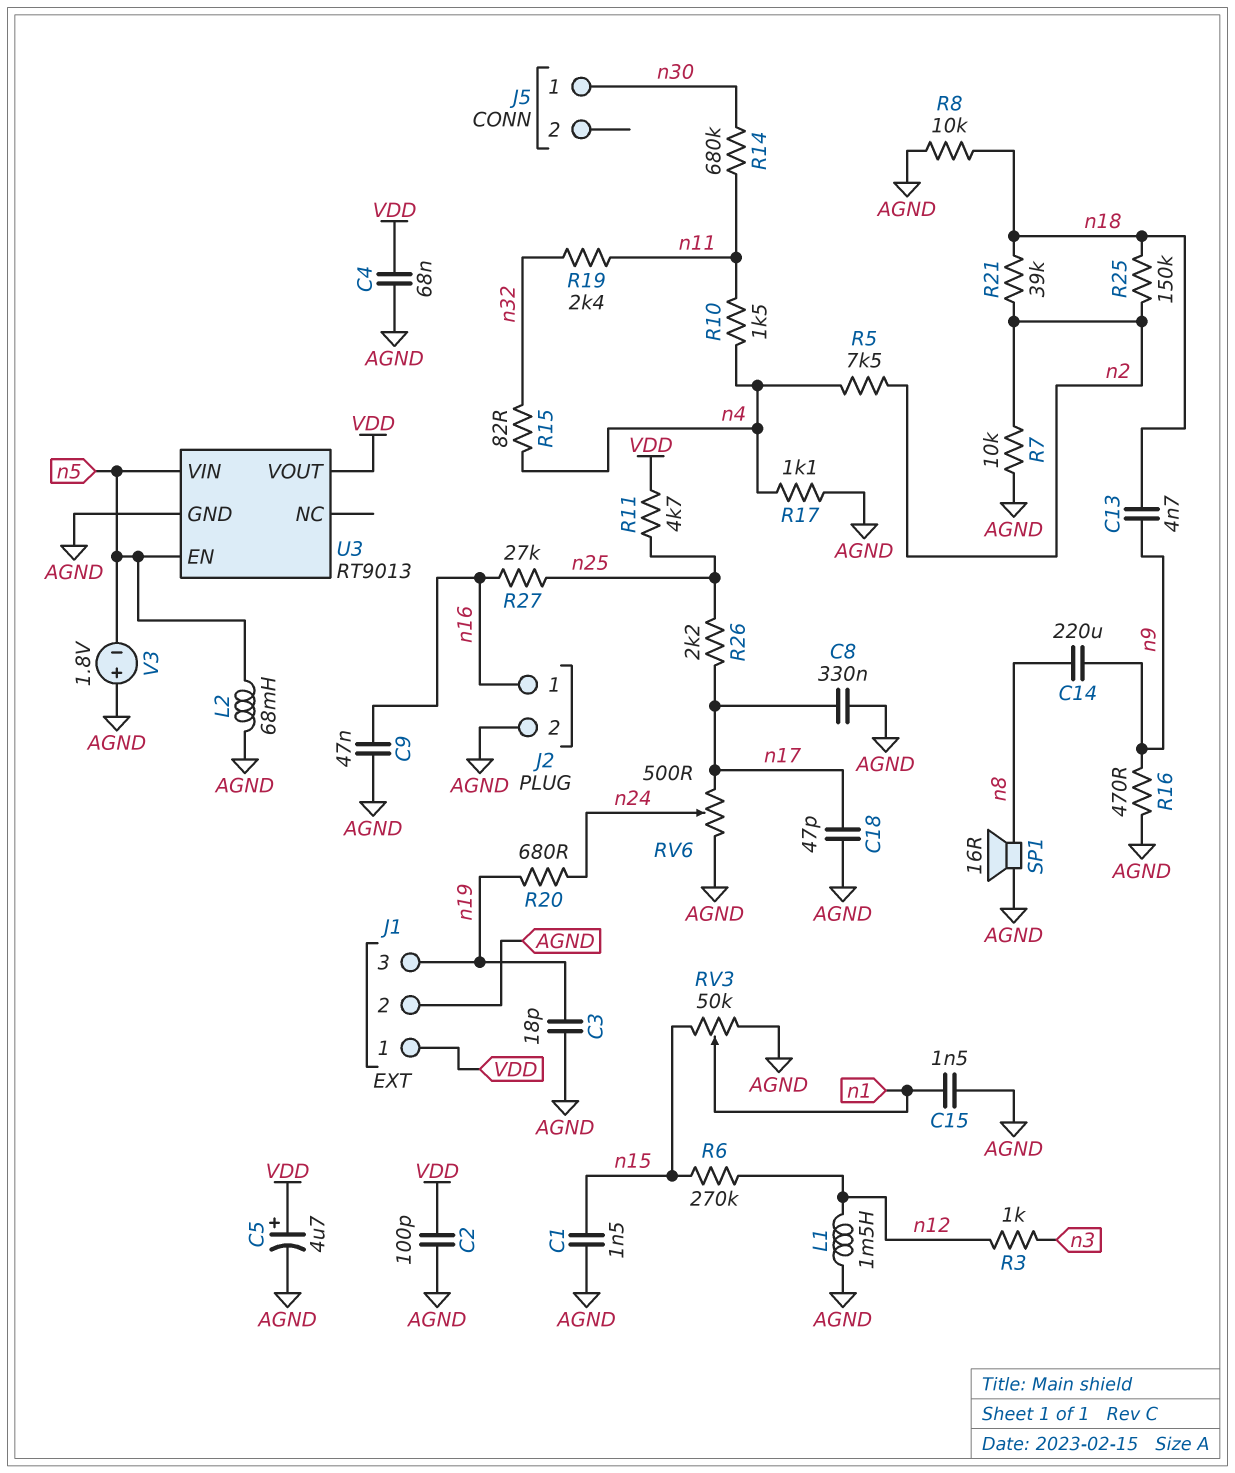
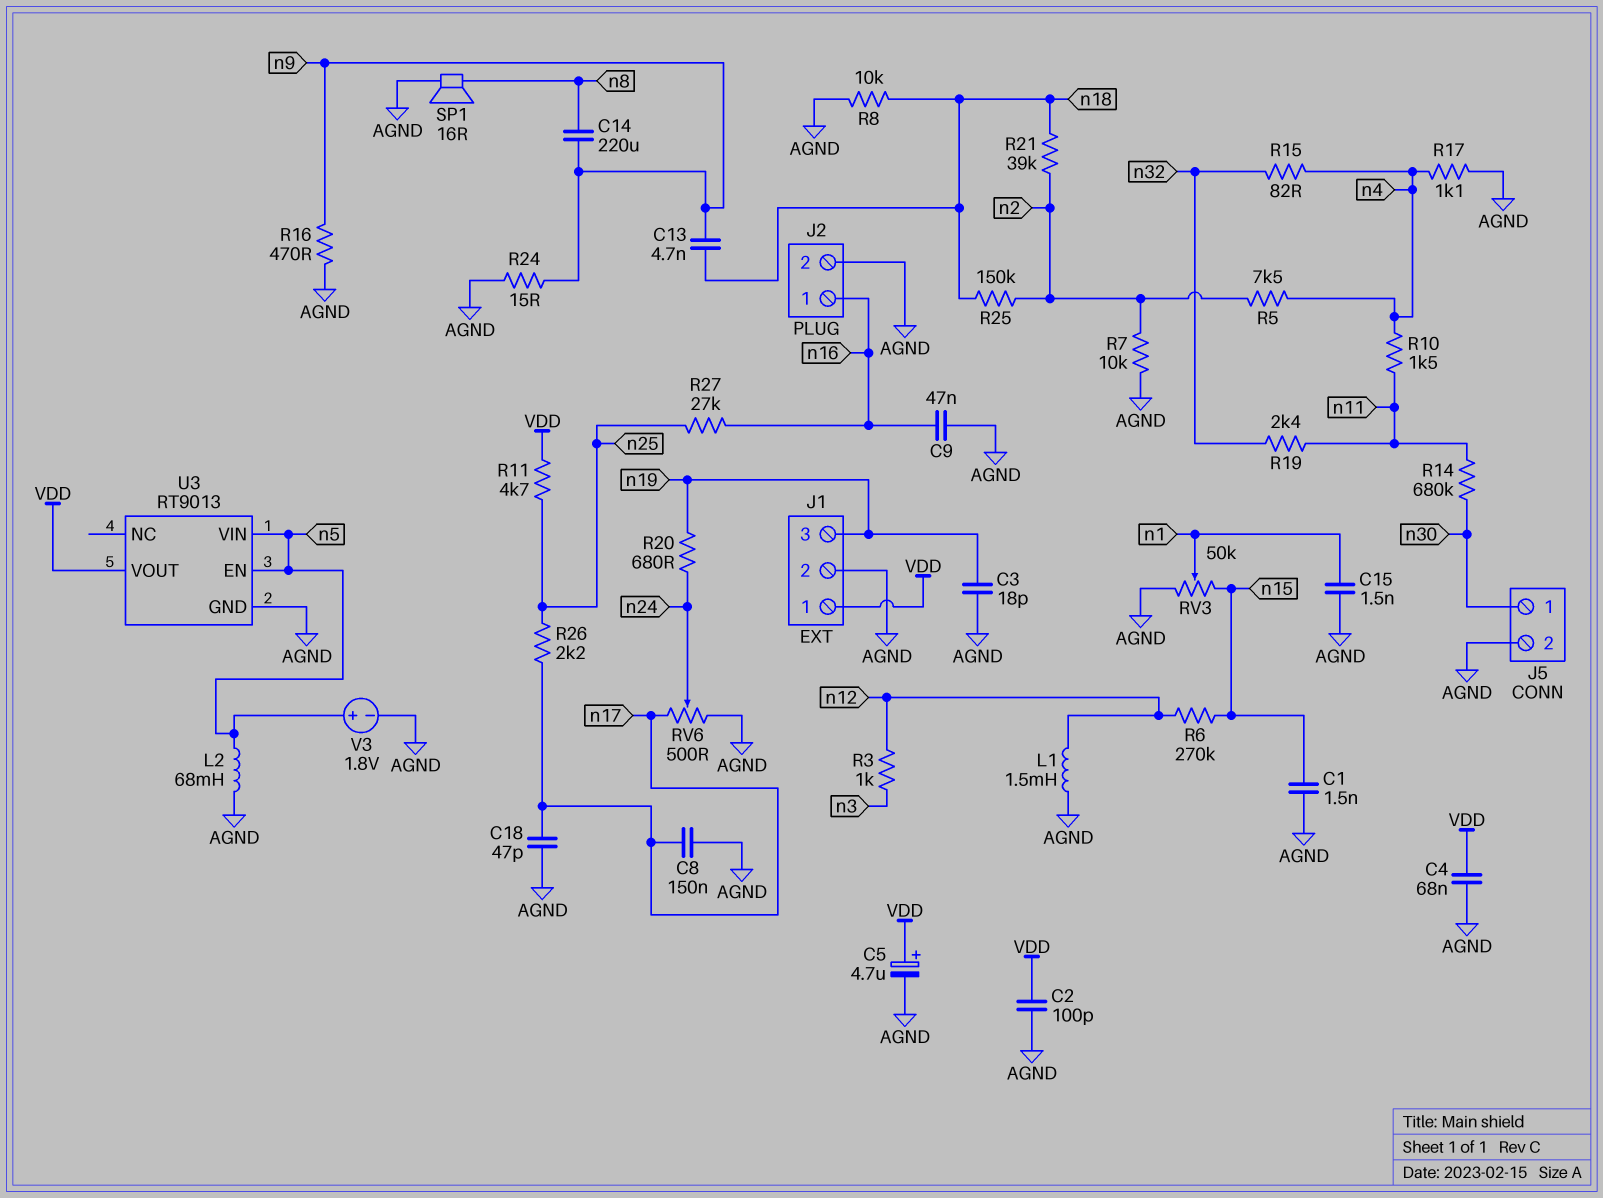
C8: 330nF (AGND, n17) -> 150nF (AGND, n17)
J5 pin 2: none -> AGND
R24: none -> 15 (AGND, n9)
V3: 1.8V (plus AGND, minus n5) -> 1.8V (plus n5, minus AGND)

